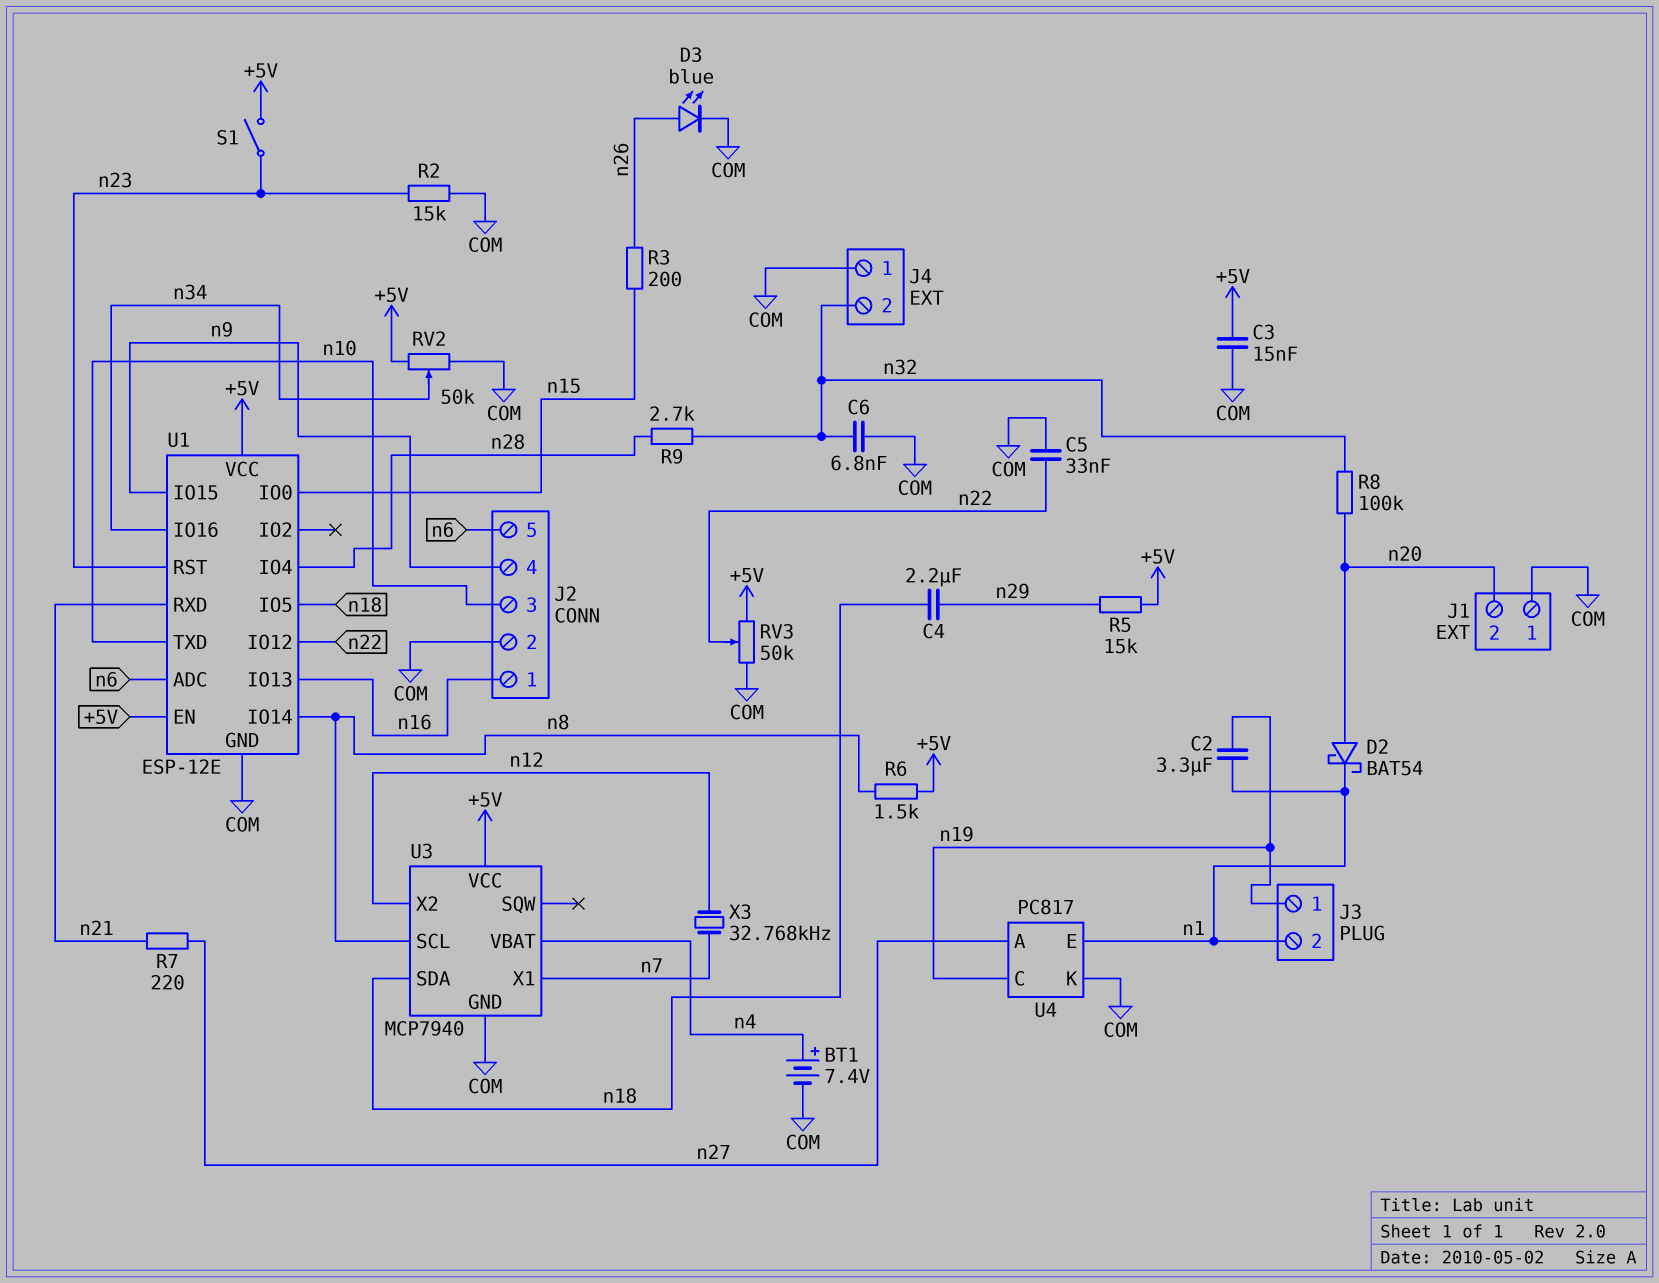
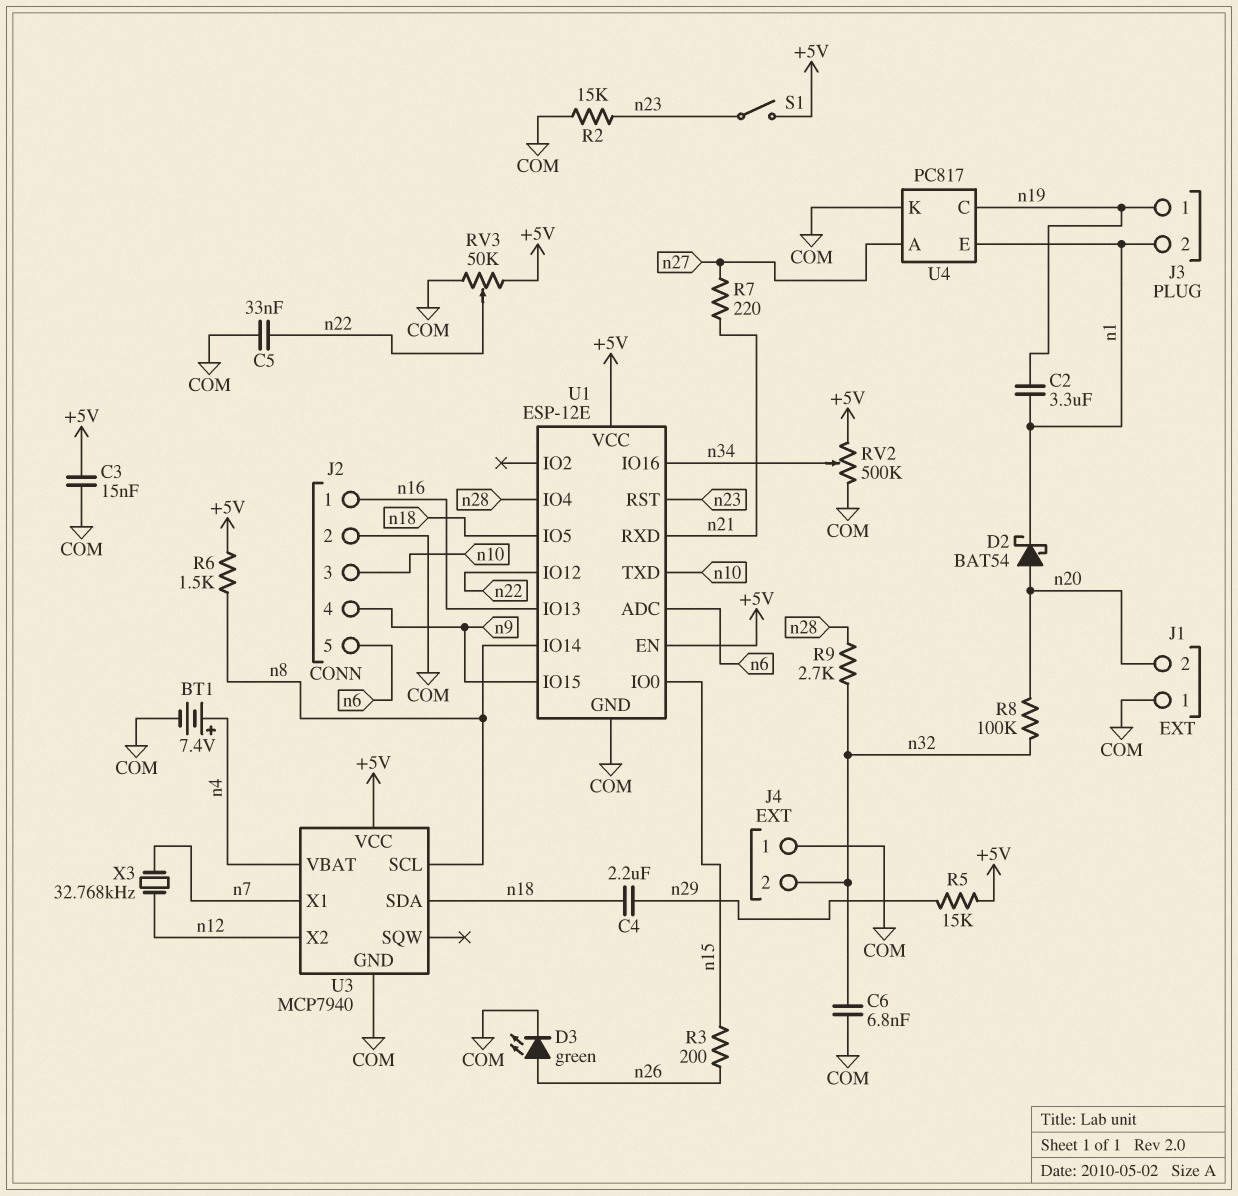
D3: LED blue (A n26, K COM) -> LED green (A n26, K COM)
RV2: 50k (+5V, COM, wiper n34) -> 500k (+5V, COM, wiper n34)

